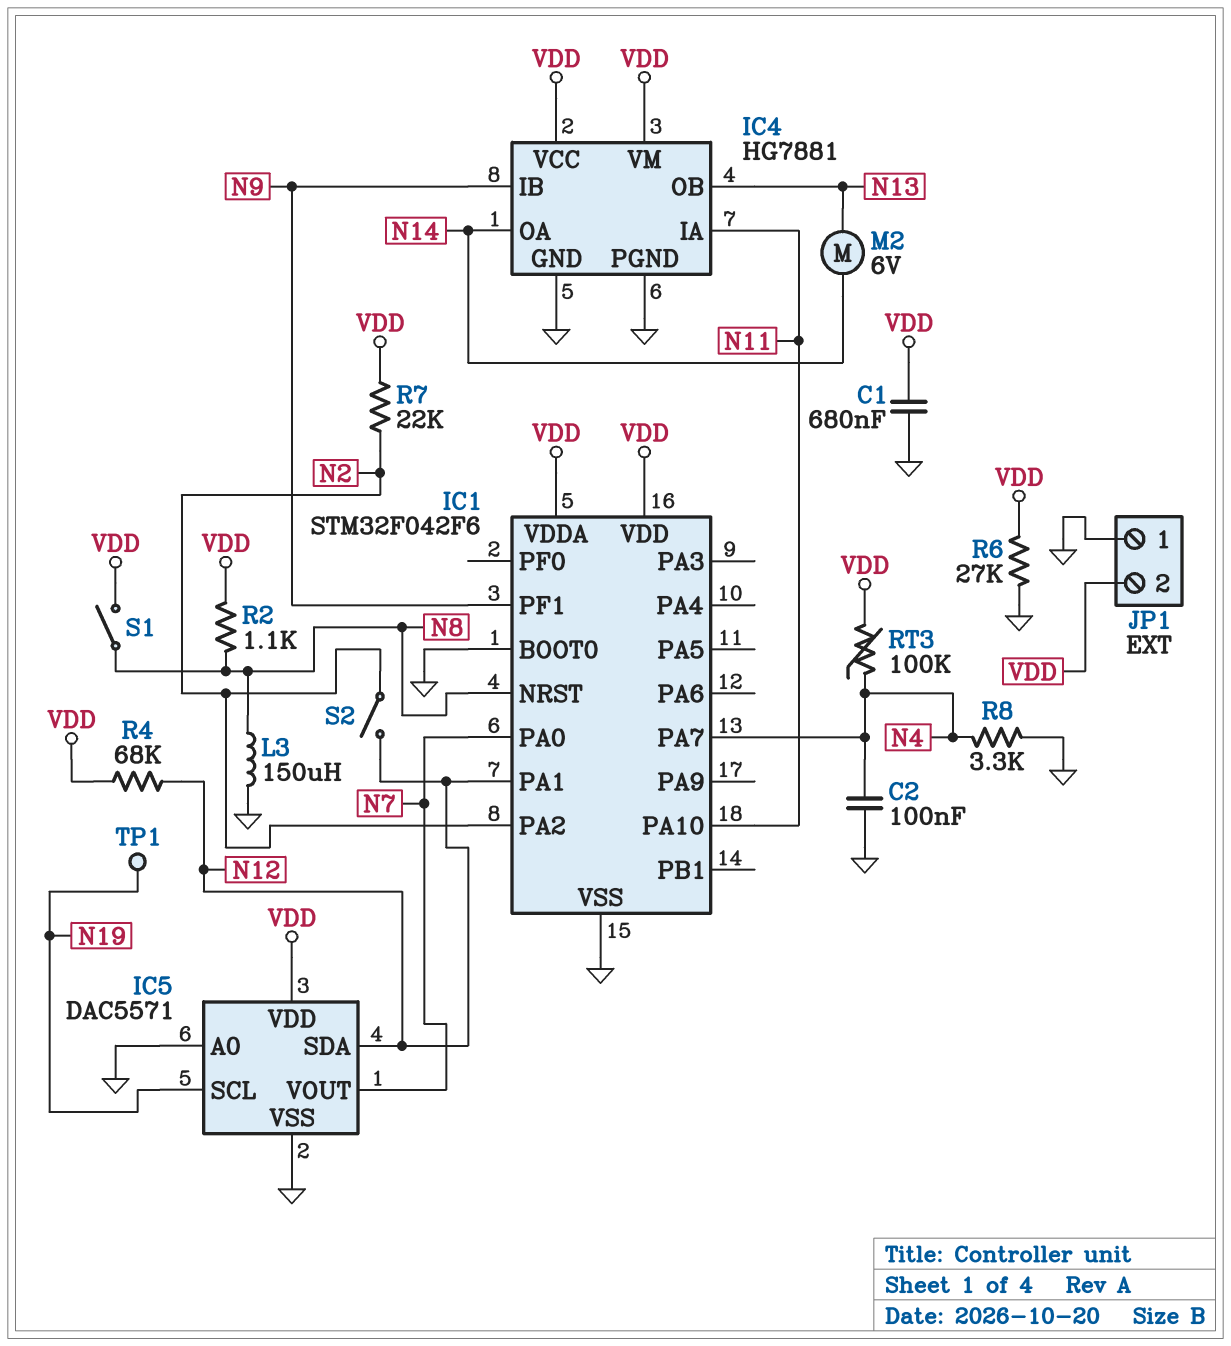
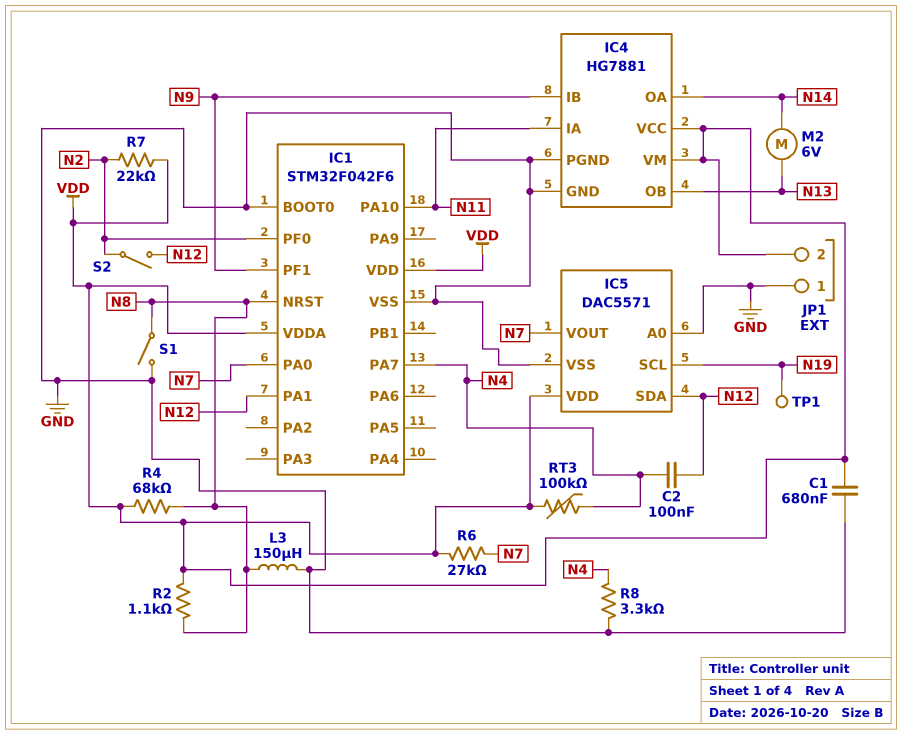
C2: 100nF (GND, N4) -> 100nF (N4, N12)
IC1 pin PA2: N2 -> none
IC1 pin PF0: none -> N2
R4: 68k (N12, VDD) -> 68k (N8, VDD)
R6: 27k (GND, VDD) -> 27k (N7, VDD)
S1: switch (N8, VDD) -> switch (GND, N8)

